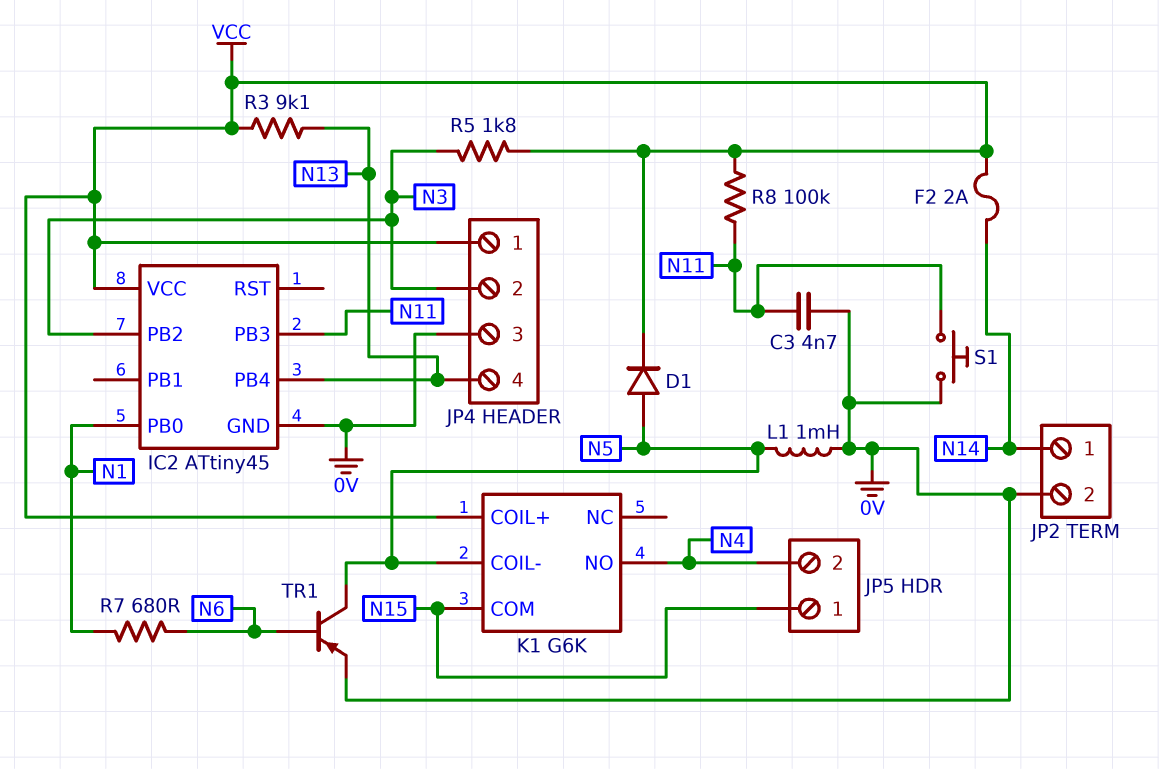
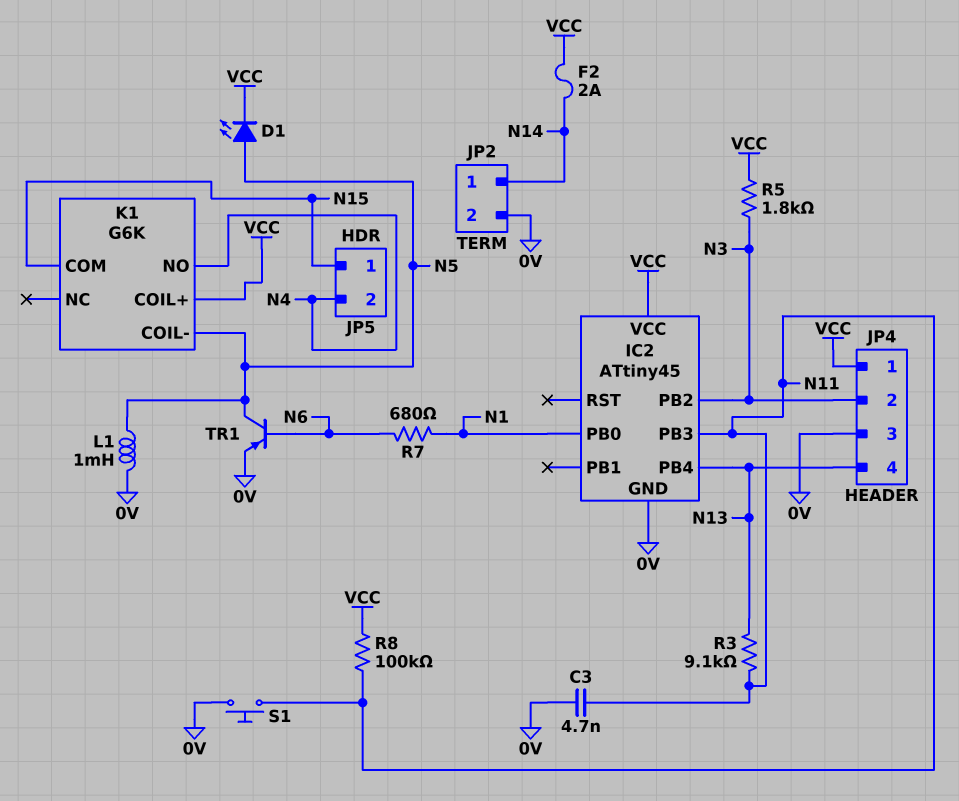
D1: diode (A N5, K VCC) -> LED (A N5, K VCC)
R3: 9.1k (N13, VCC) -> 9.1k (N11, N13)

